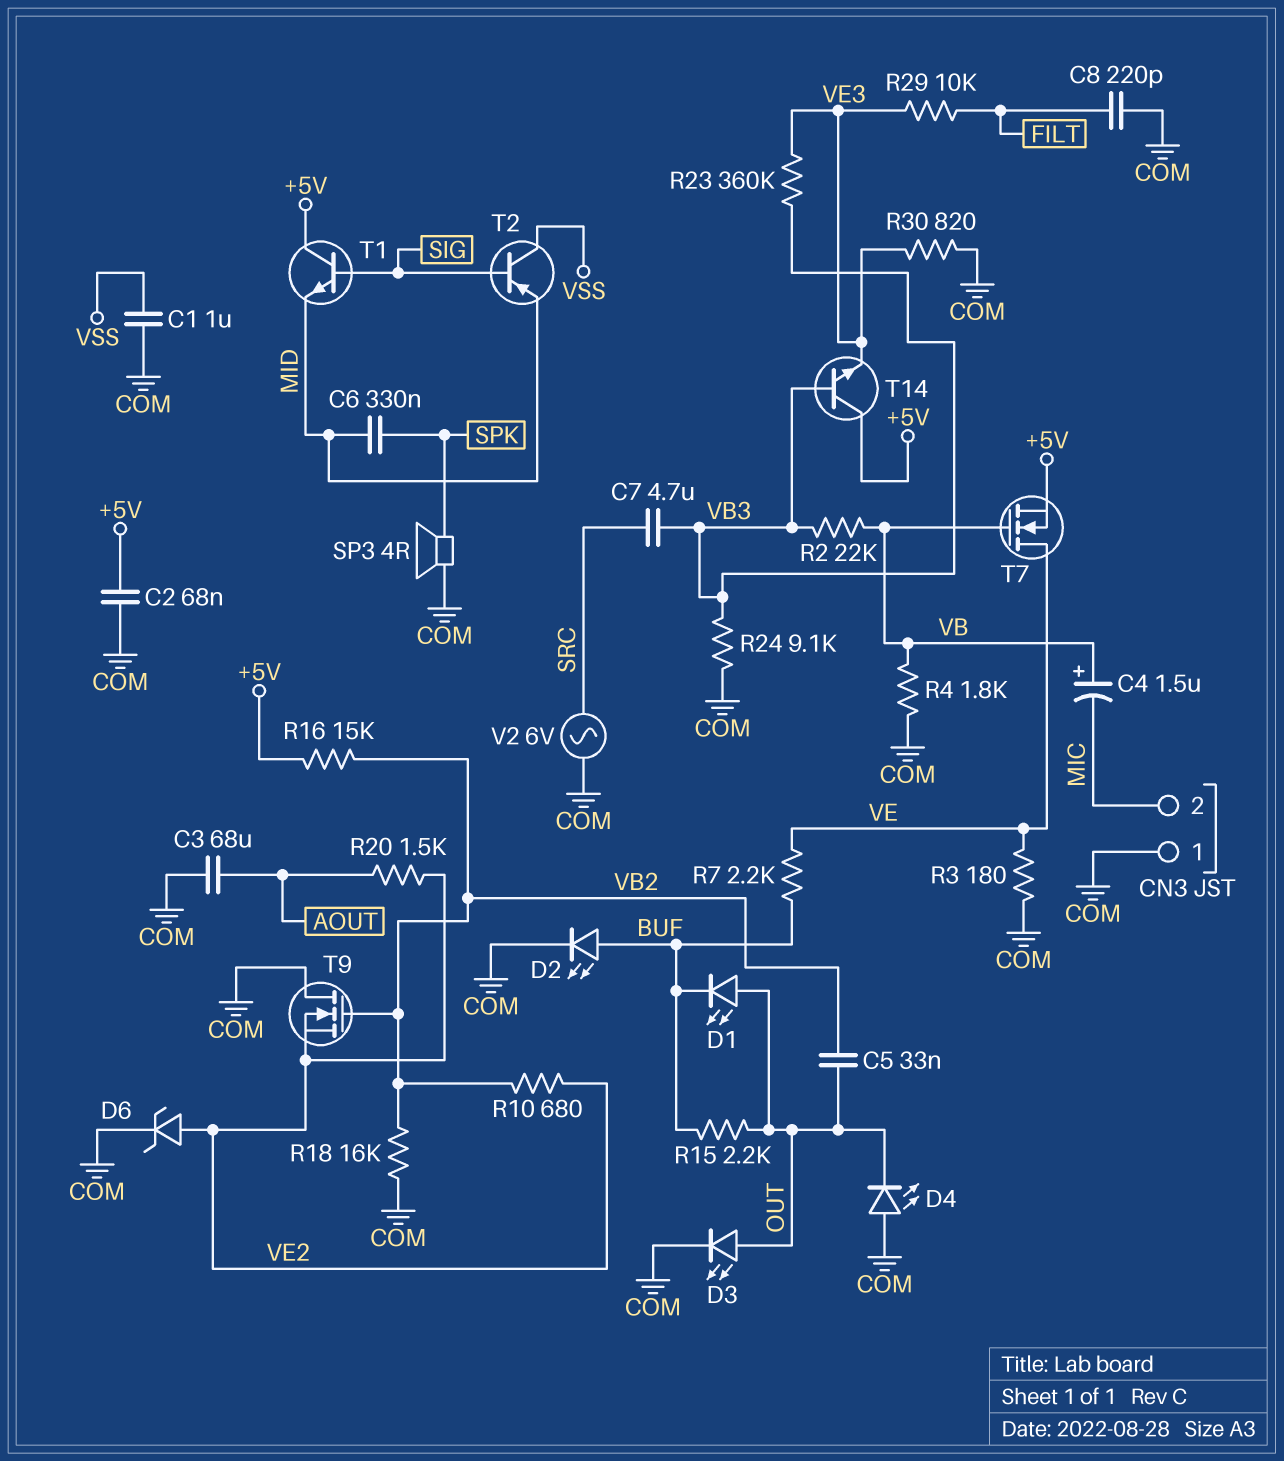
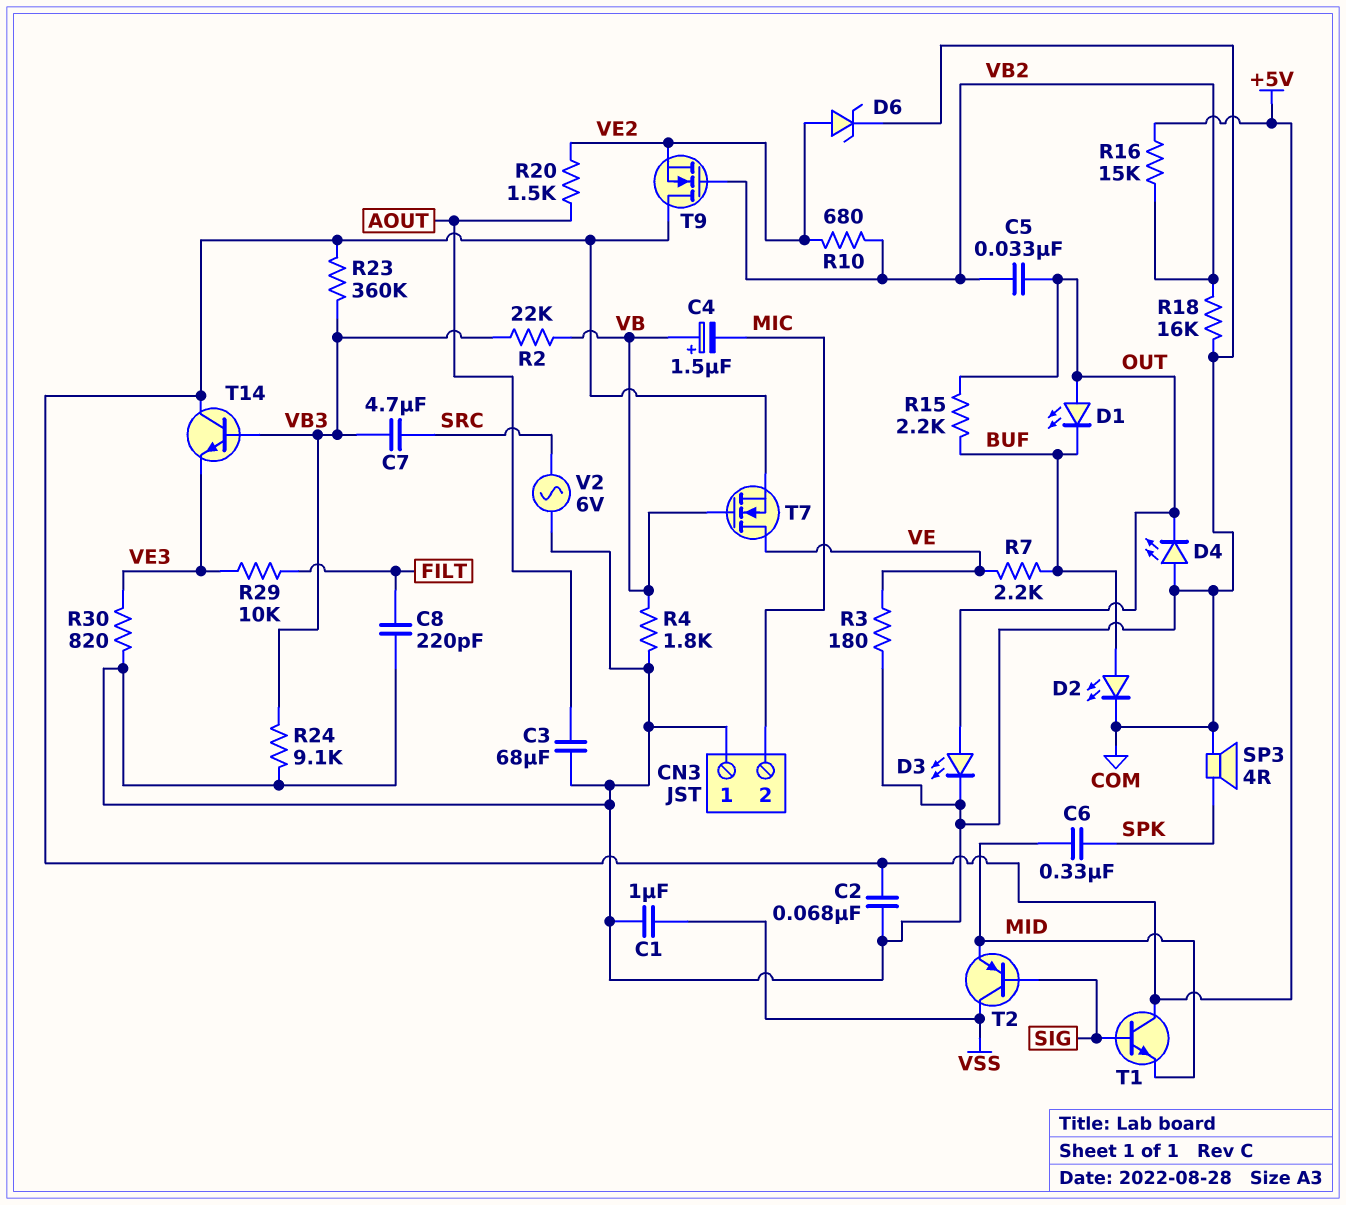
R23: 360k (VB3, VE3) -> 360k (+5V, VB3)
T9: NMOS (G VB2, D COM, S VE2) -> NMOS (G VB2, D +5V, S VE2)

